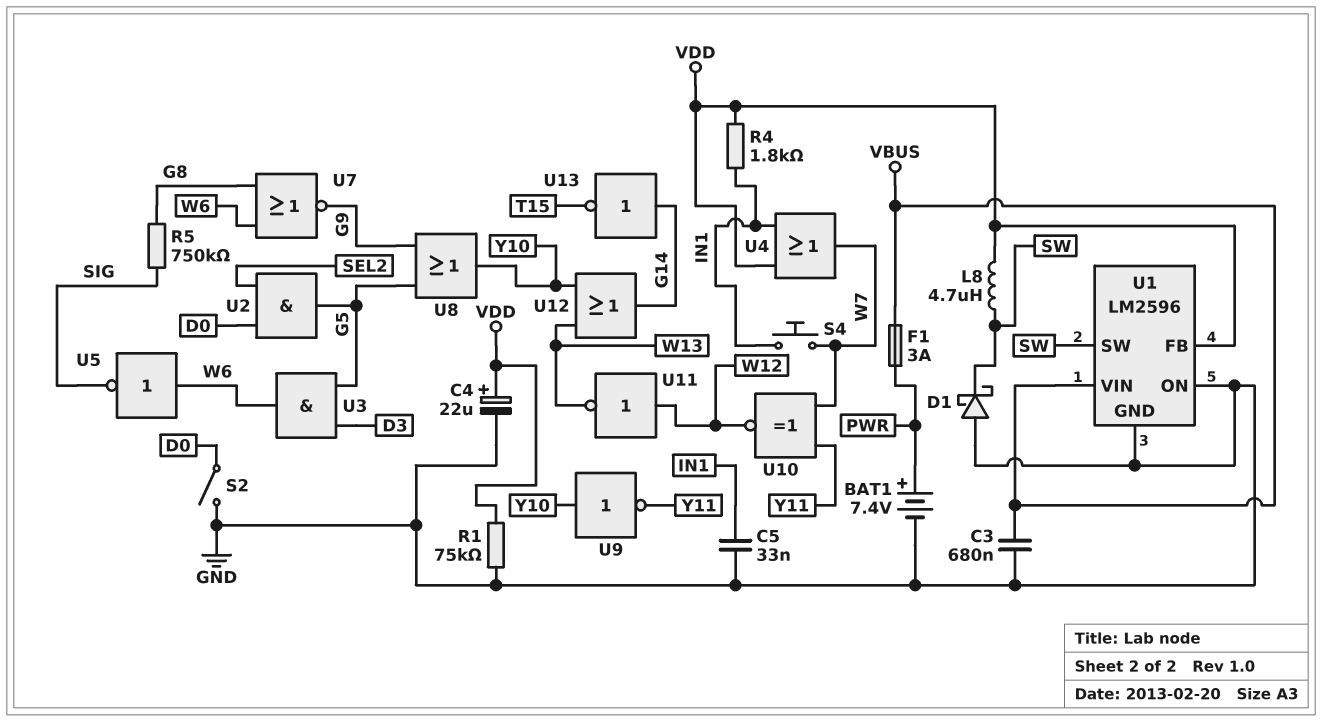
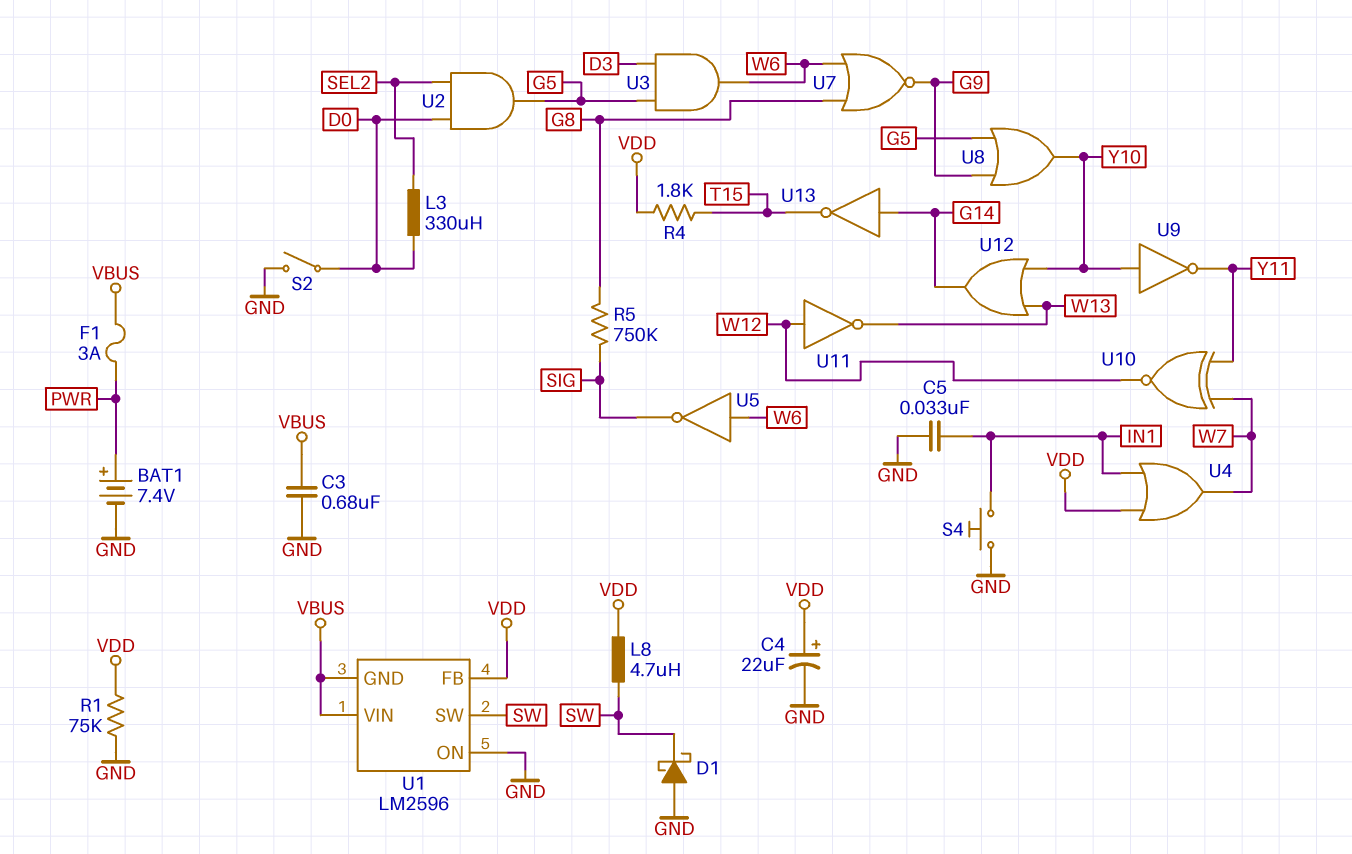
L3: none -> 330uH (D0, SEL2)
R4: 1.8k (IN1, VDD) -> 1.8k (T15, VDD)
S4: button (IN1, W7) -> button (GND, IN1)
U1 pin GND: GND -> VBUS

